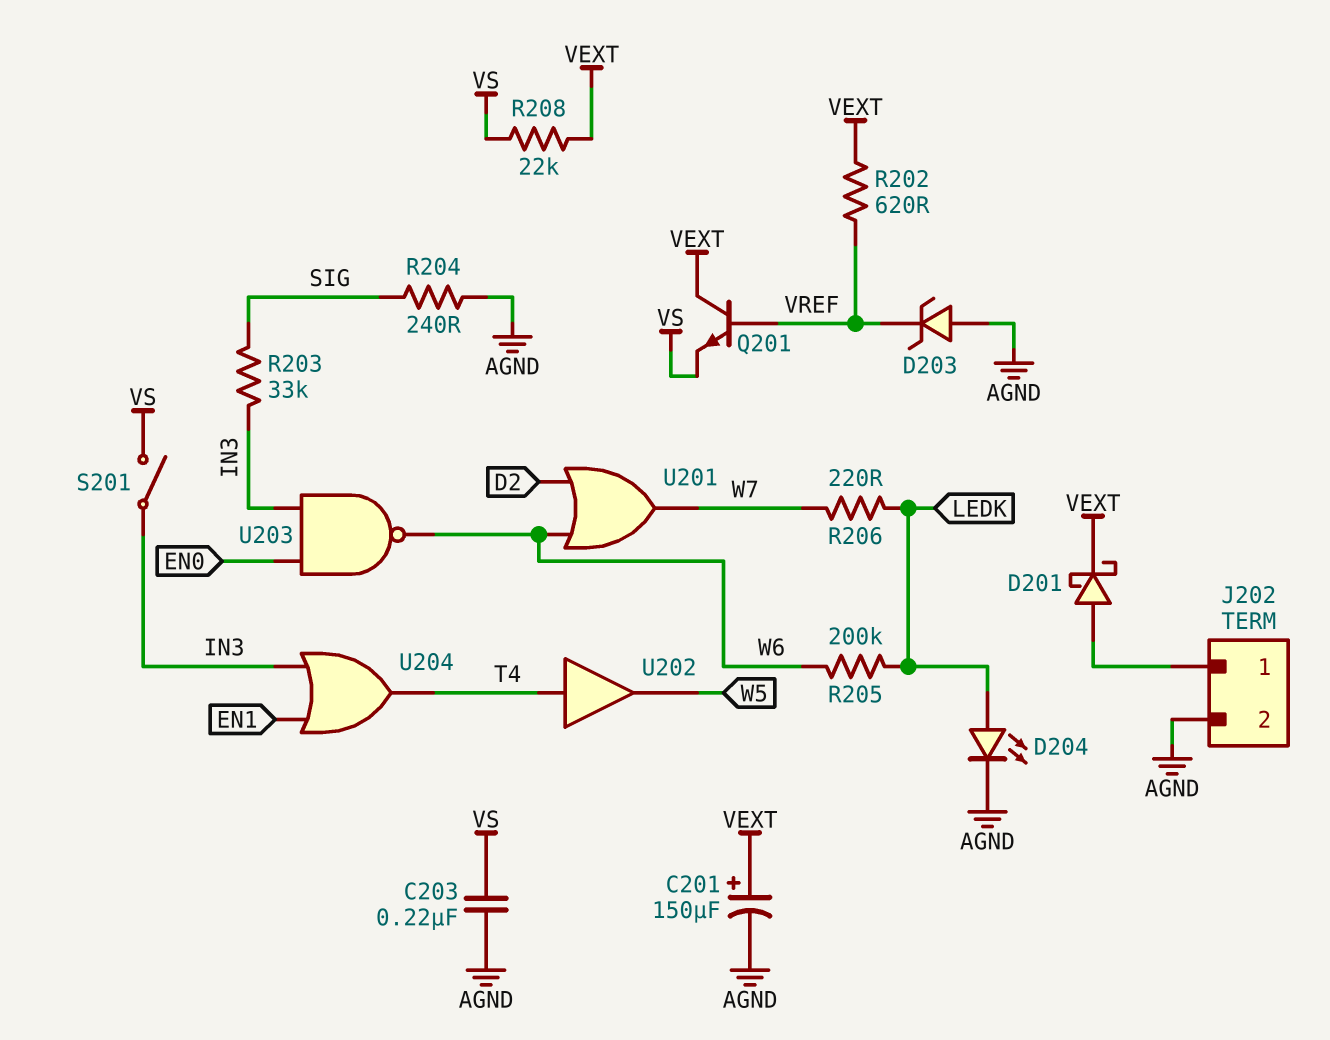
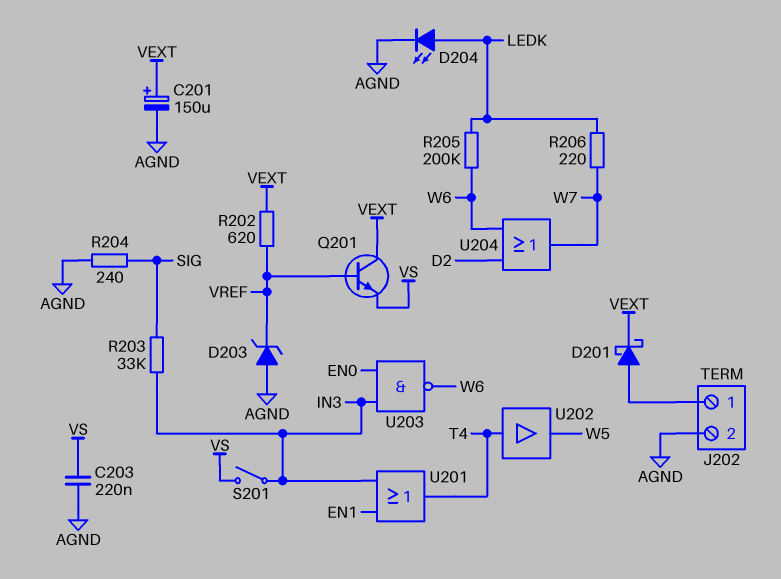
R208: 22k (VEXT, VS) -> none
U201: OR (in D2, in W6, out W7) -> OR (in EN1, in IN3, out T4)
U204: OR (in EN1, in IN3, out T4) -> OR (in D2, in W6, out W7)

